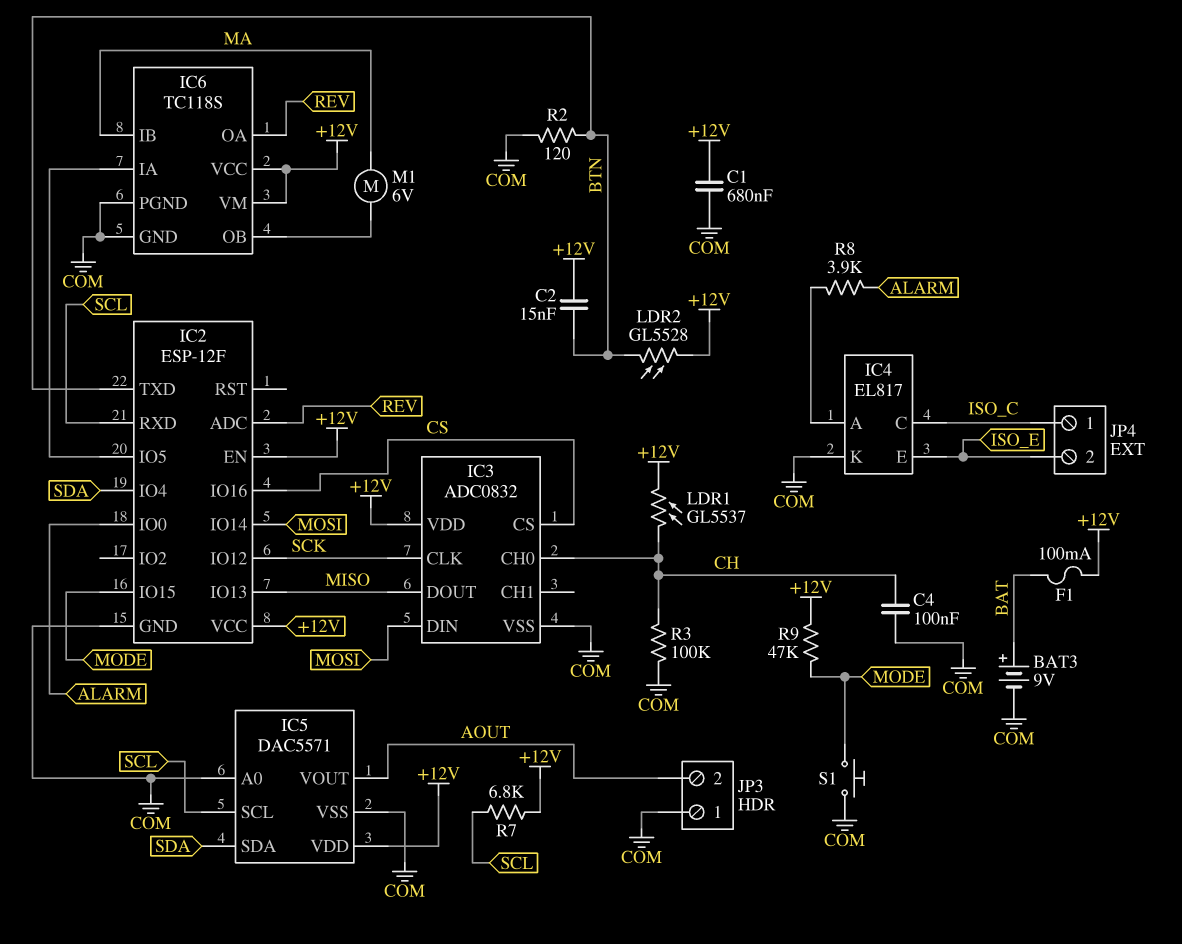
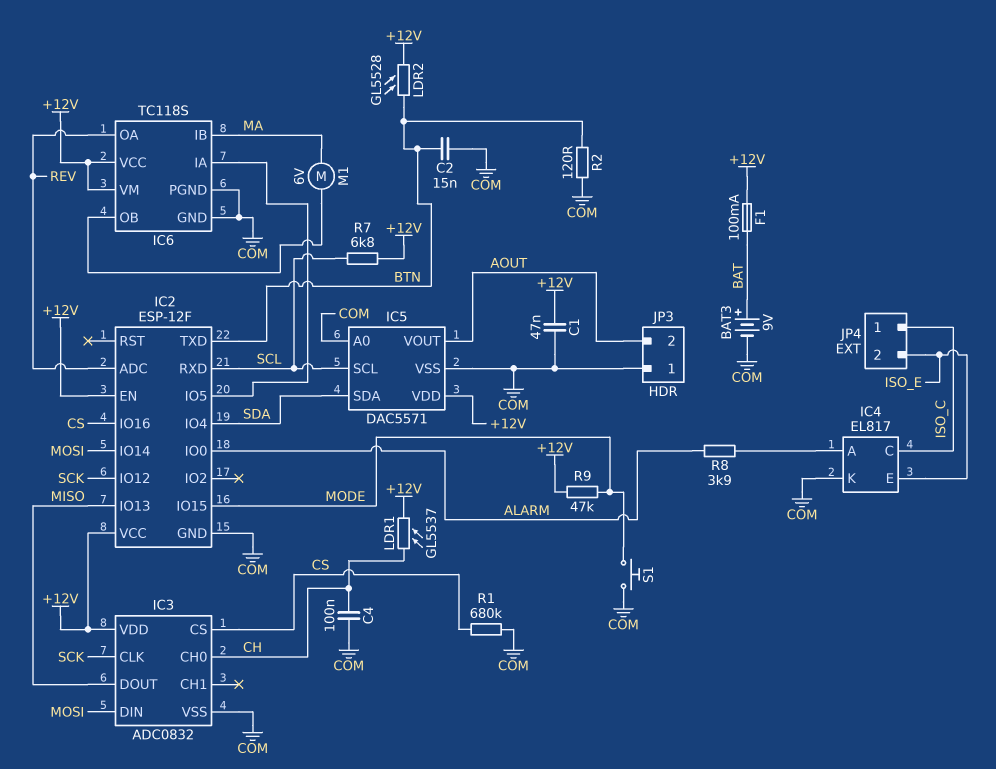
C1: 680nF (+12V, COM) -> 47nF (+12V, COM)
C2: 15nF (+12V, BTN) -> 15nF (BTN, COM)
R1: none -> 680k (COM, CS)
R3: 100k (CH, COM) -> none

